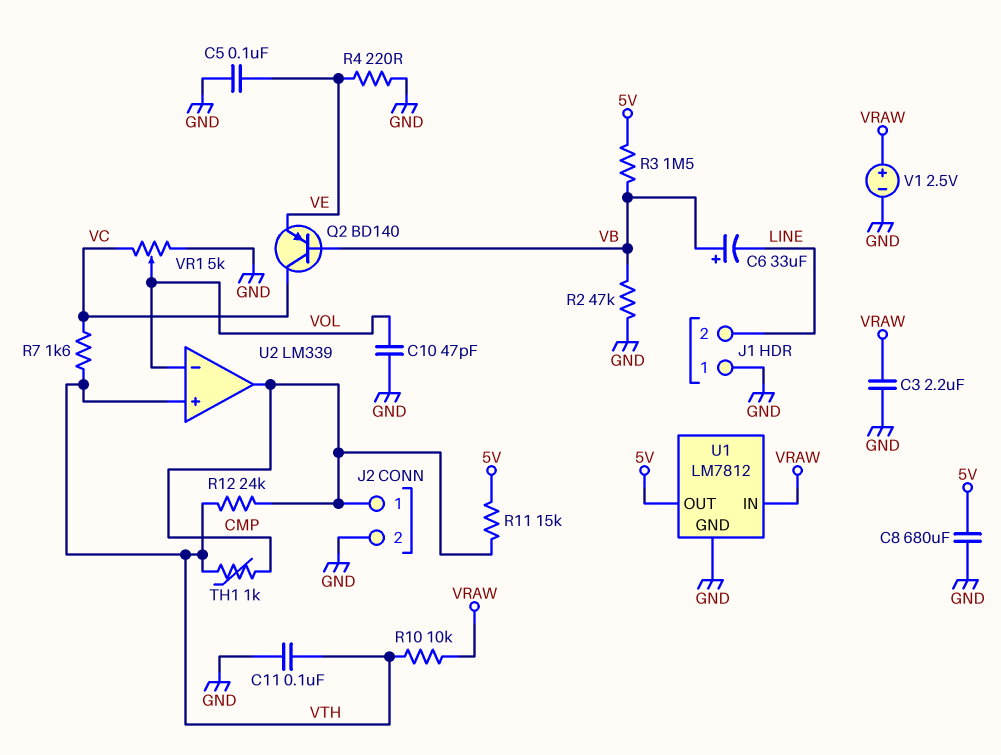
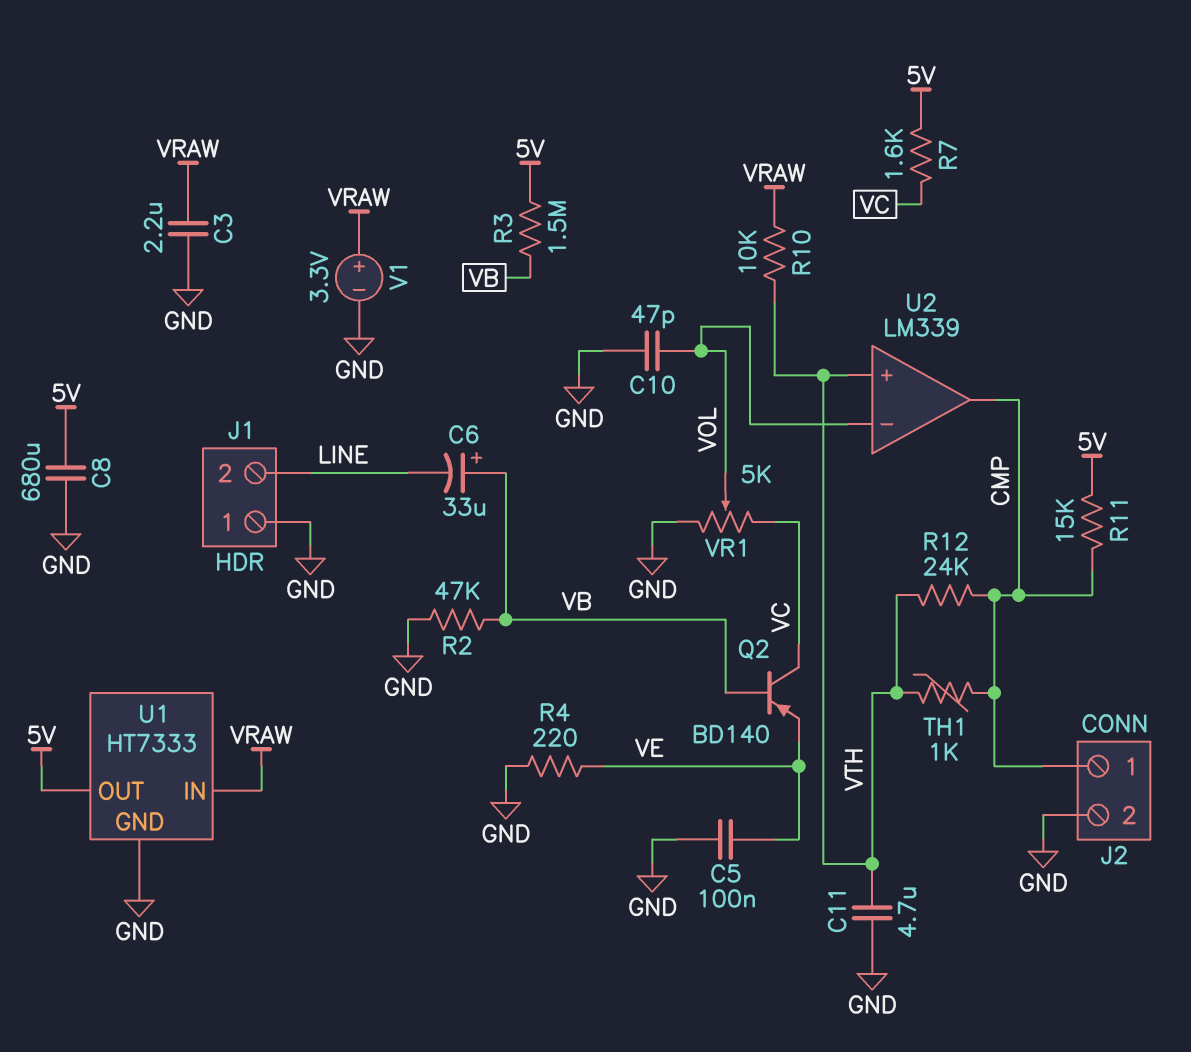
C11: 100nF (GND, VTH) -> 4.7uF (GND, VTH)
R7: 1.6k (VC, VTH) -> 1.6k (5V, VC)
U1: LM7812 -> HT7333
V1: 2.5V (plus VRAW, minus GND) -> 3.3V (plus VRAW, minus GND)

